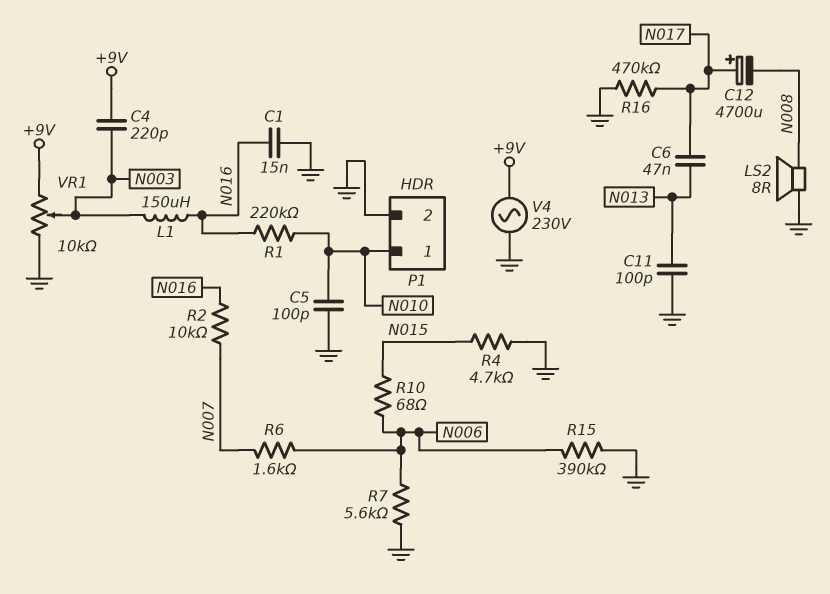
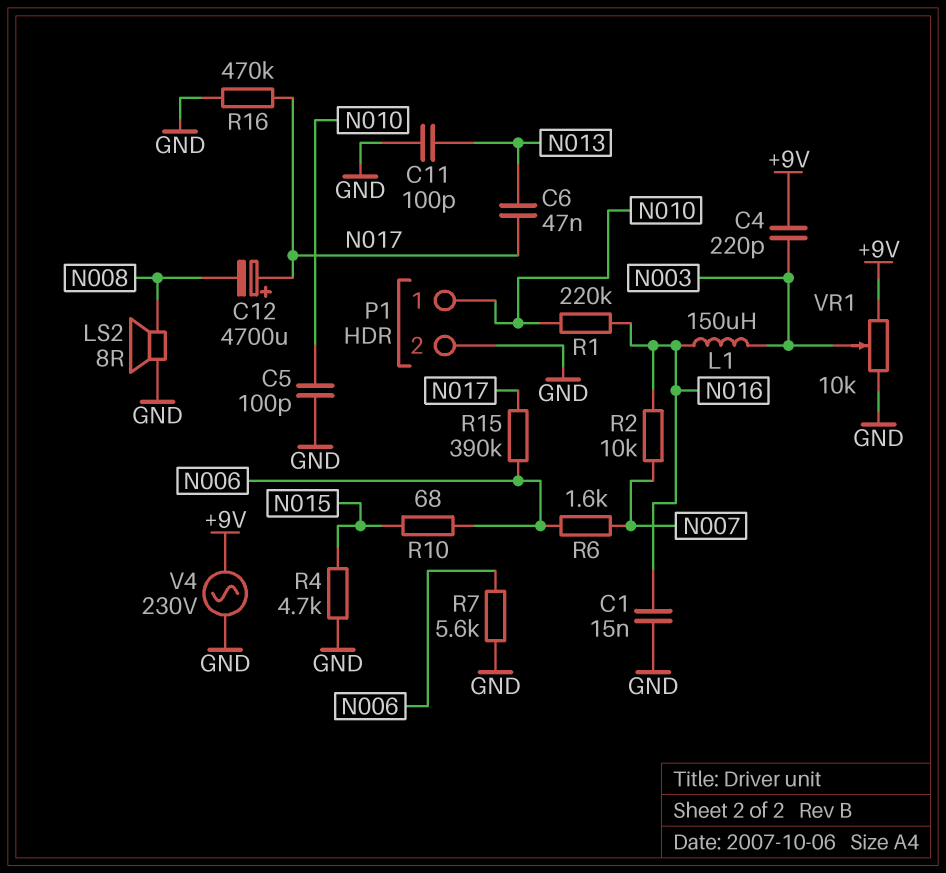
R15: 390k (GND, N006) -> 390k (N006, N017)

